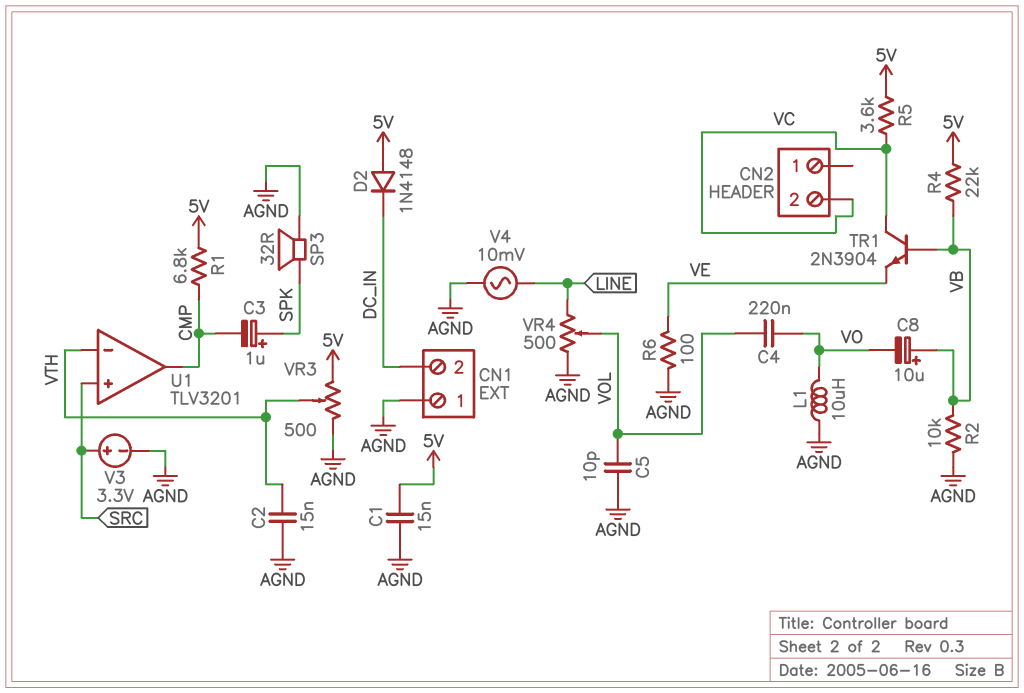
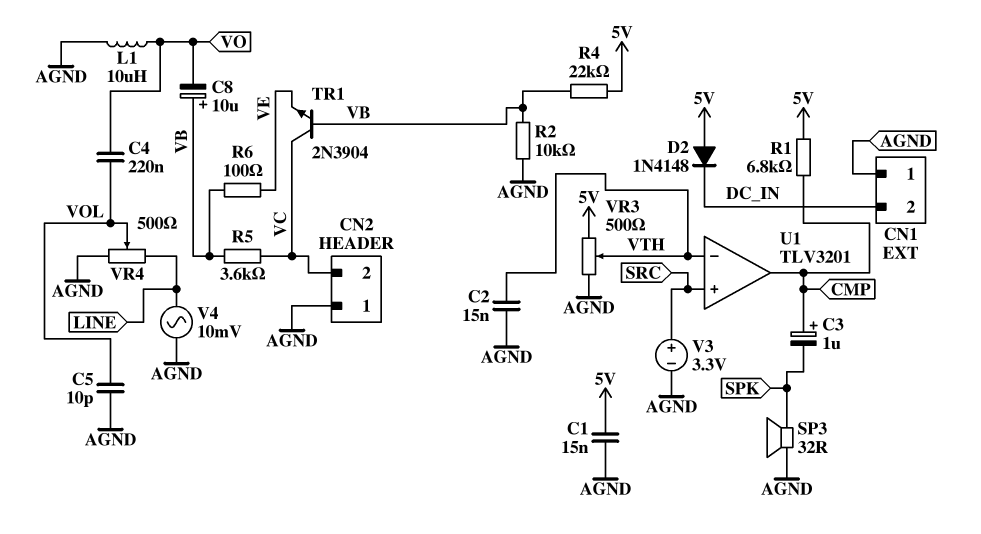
C3: 1uF (plus SPK, minus CMP) -> 1uF (plus CMP, minus SPK)
CN2 pin 1: none -> AGND
R5: 3.6k (5V, VC) -> 3.6k (VB, VC)
R6: 100 (AGND, VE) -> 100 (VB, VE)

